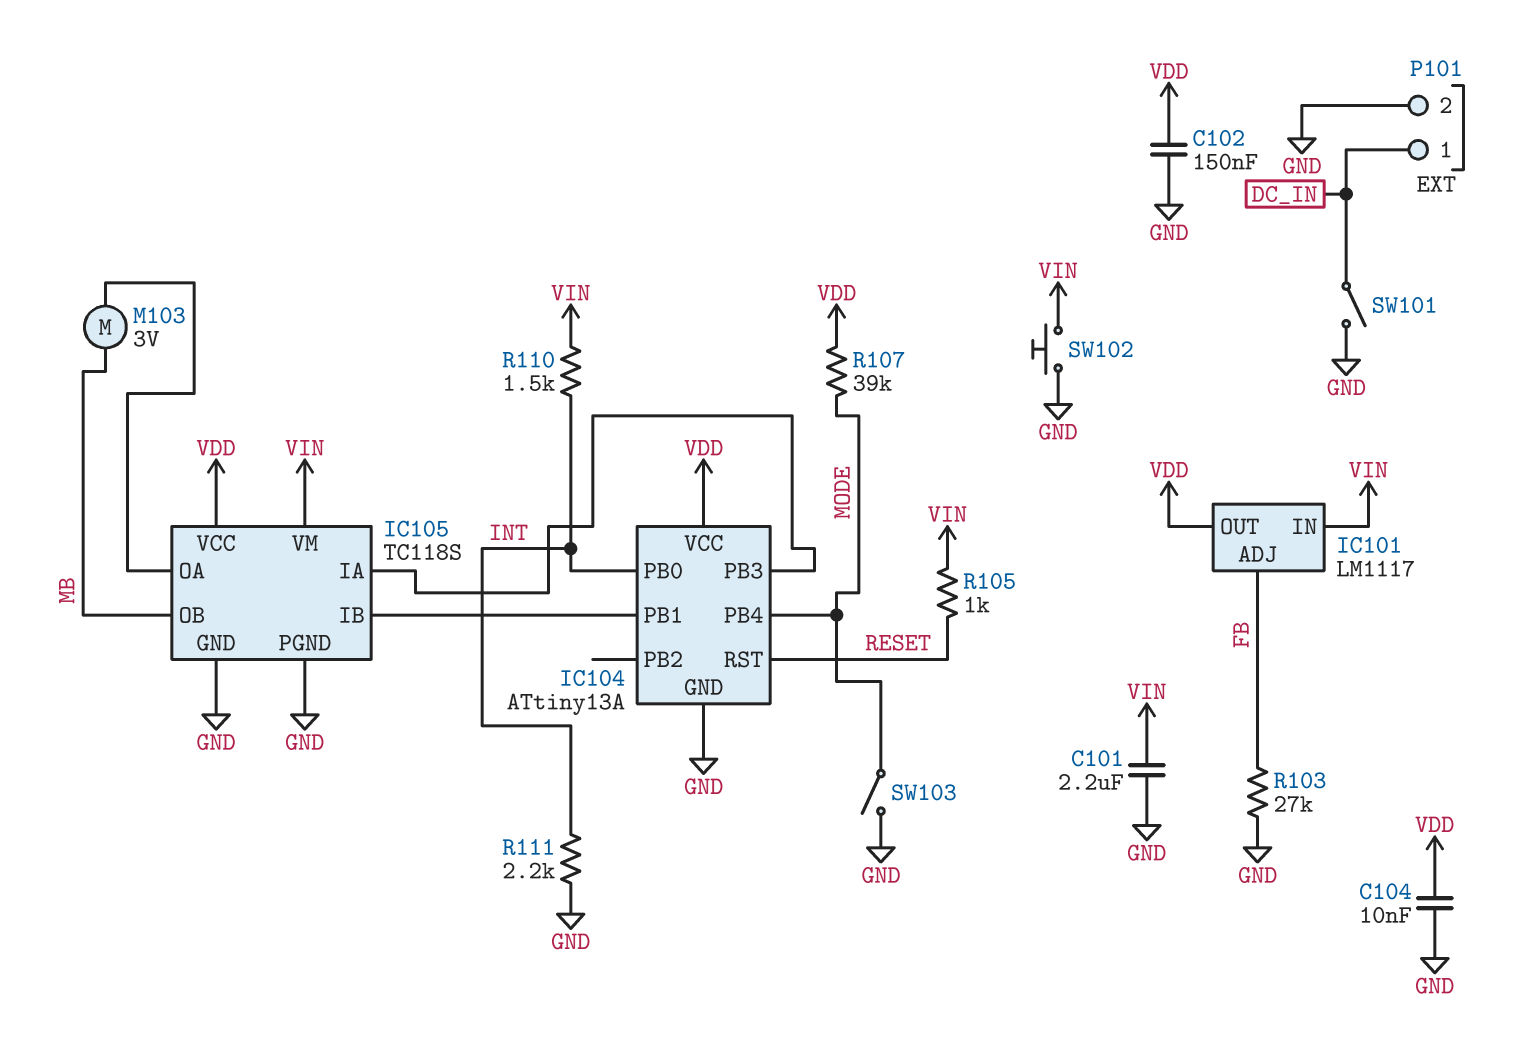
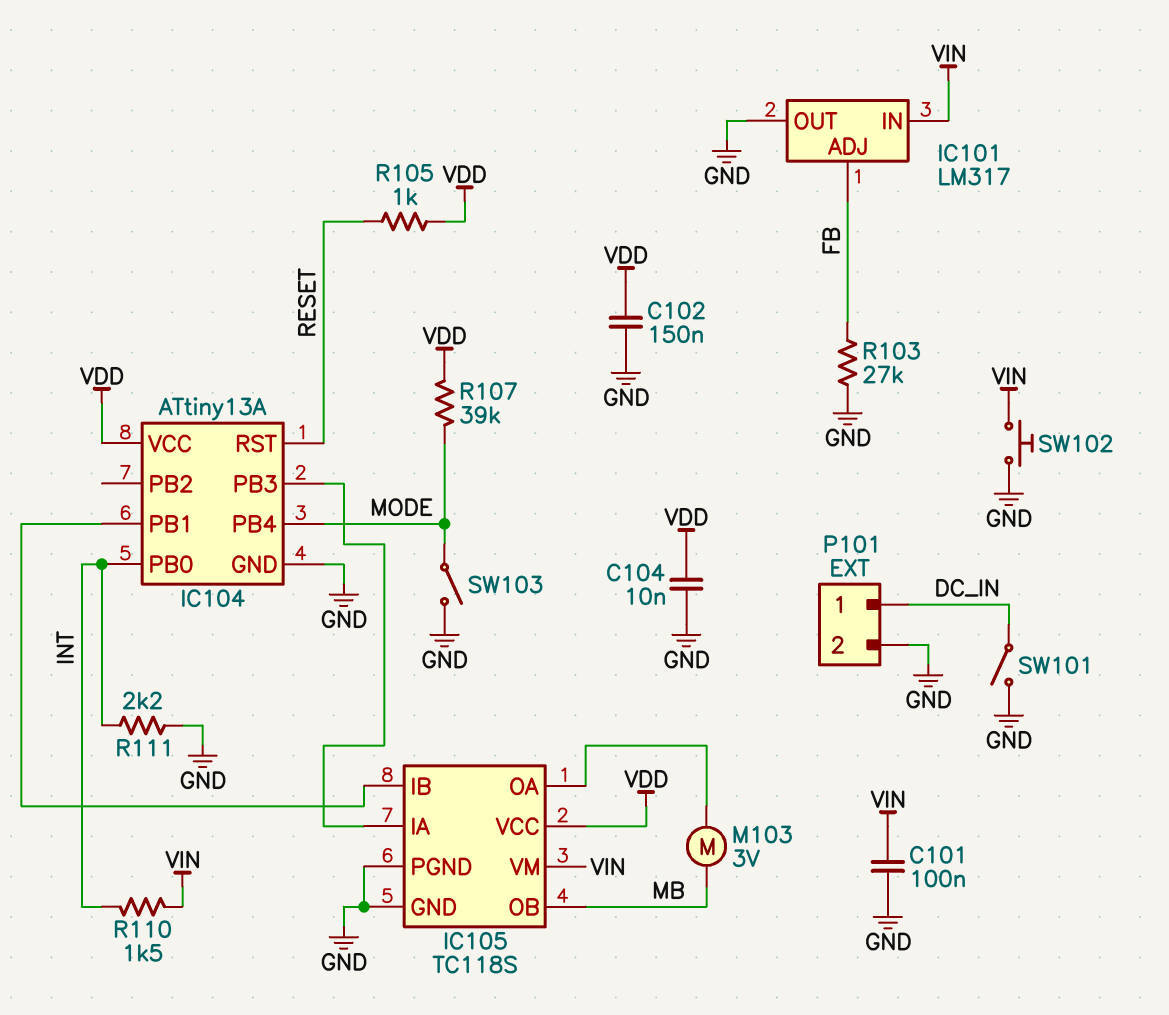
C101: 2.2uF (GND, VIN) -> 100nF (GND, VIN)
IC101: LM1117 -> LM317
IC101 pin OUT: VDD -> GND
R105: 1k (RESET, VIN) -> 1k (RESET, VDD)

